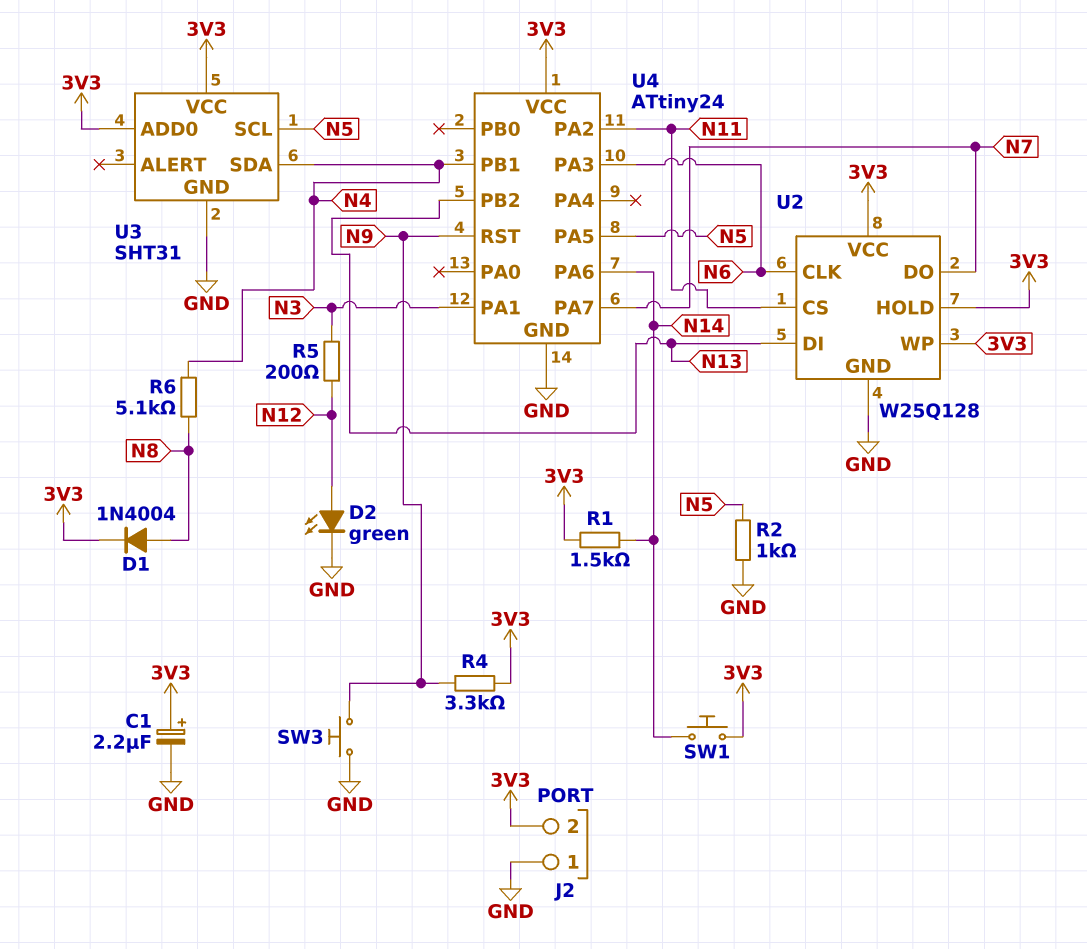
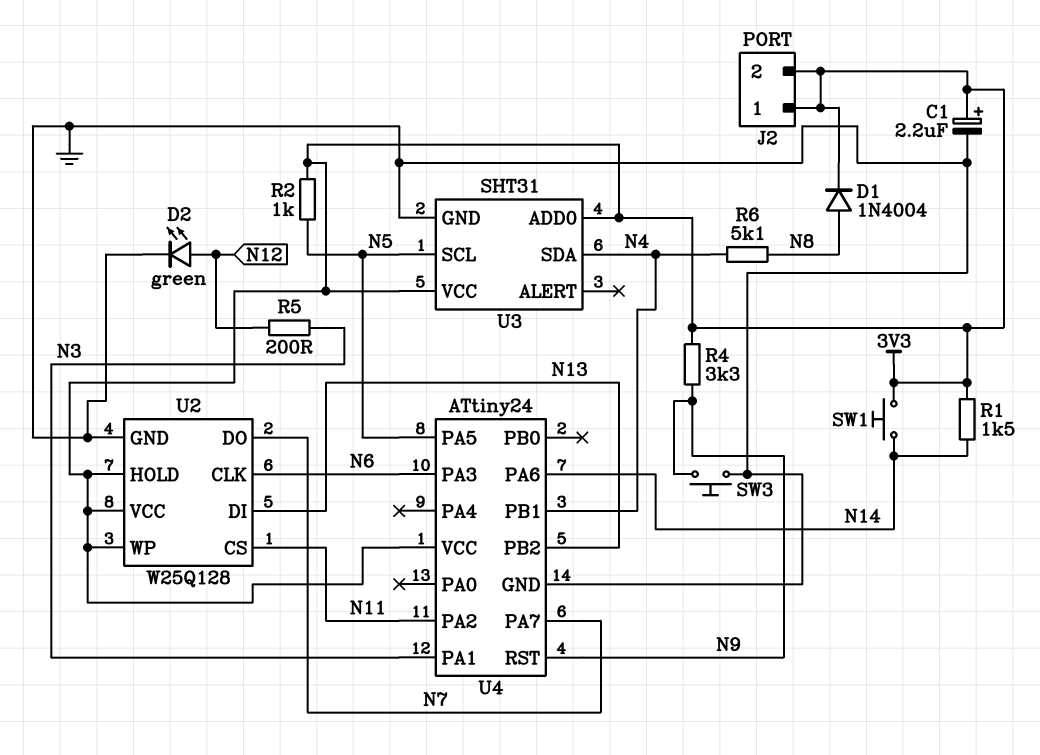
J2 pin 1: GND -> 3V3
R2: 1k (GND, N5) -> 1k (3V3, N5)

